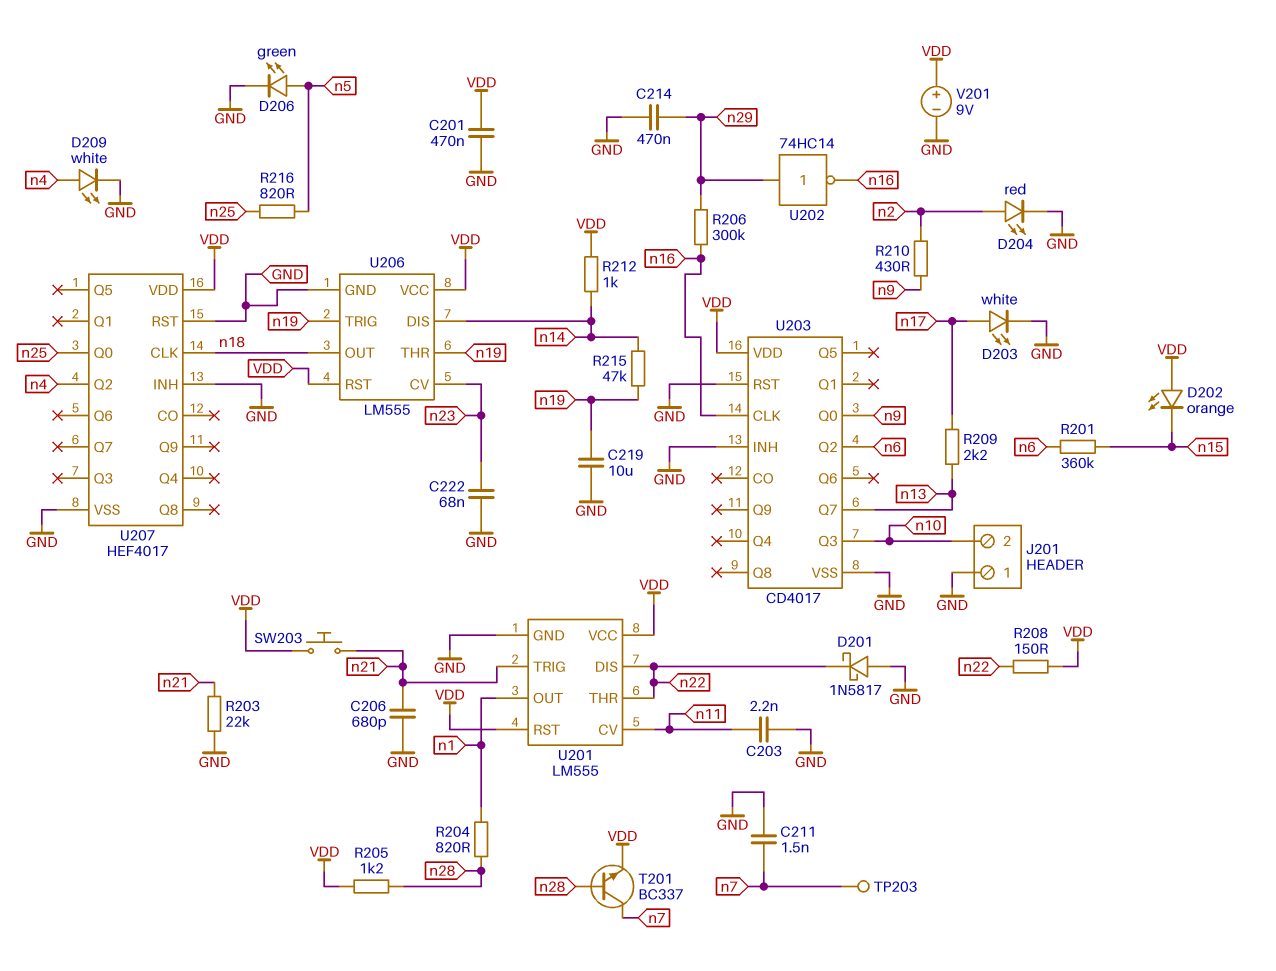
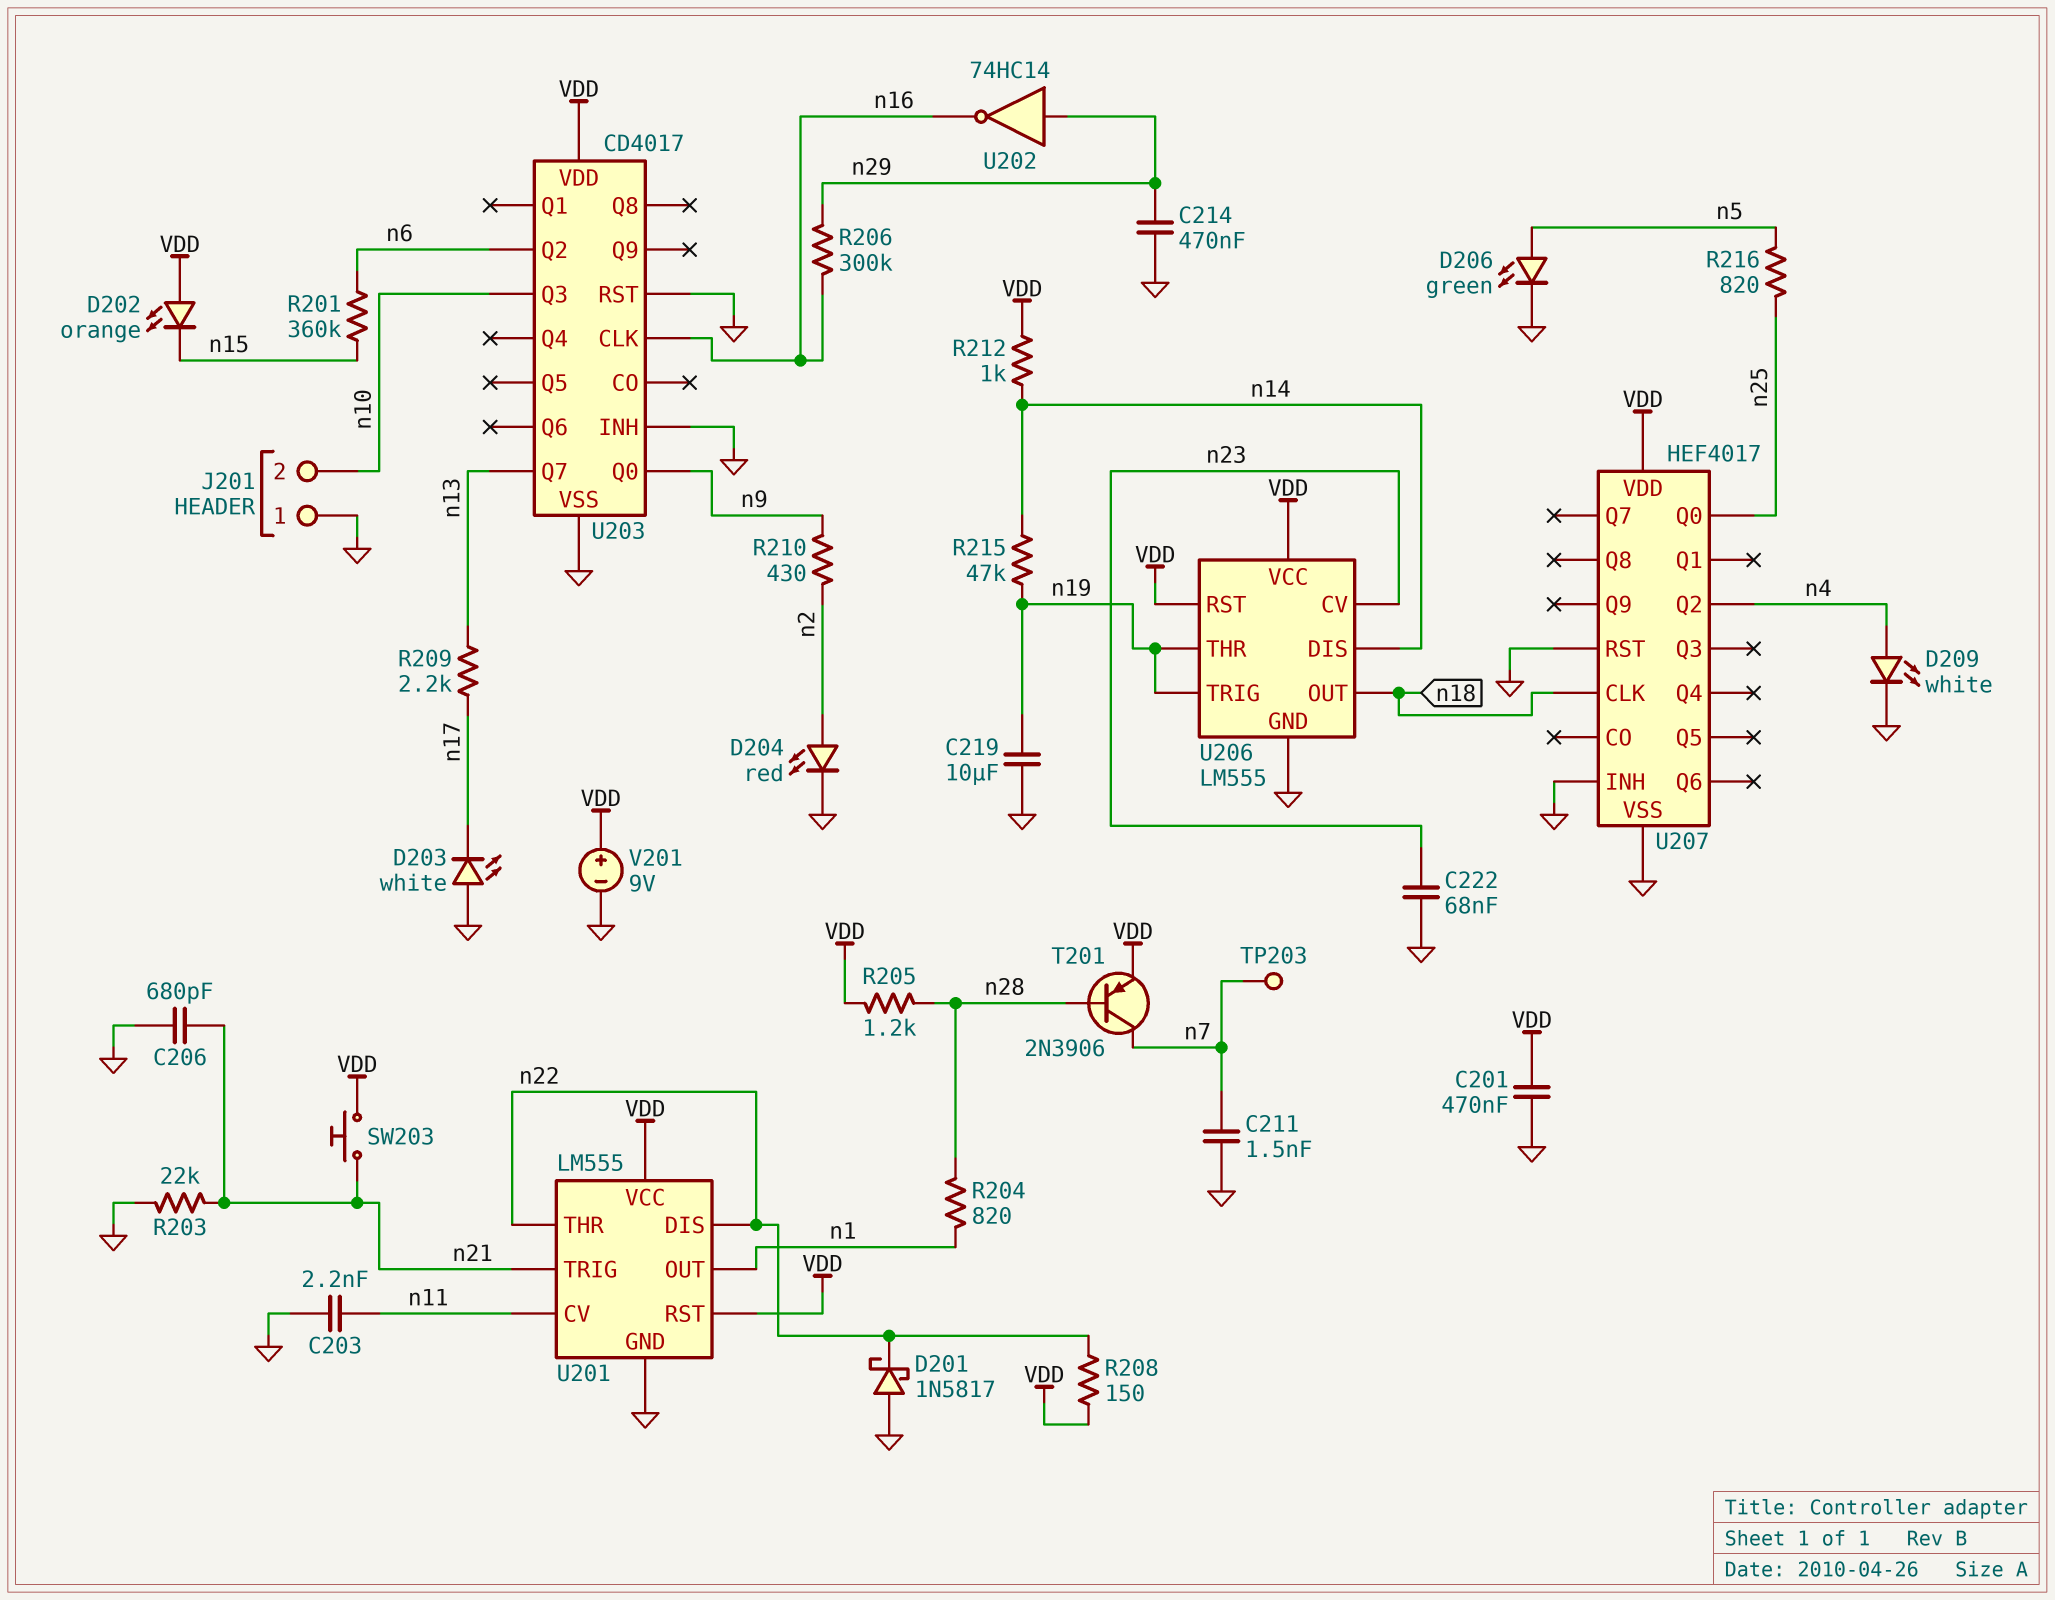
D203: LED white (A n17, K GND) -> LED white (A GND, K n17)
T201: NPN BC337 (B n28, C n7, E VDD) -> PNP 2N3906 (B n28, C n7, E VDD)

